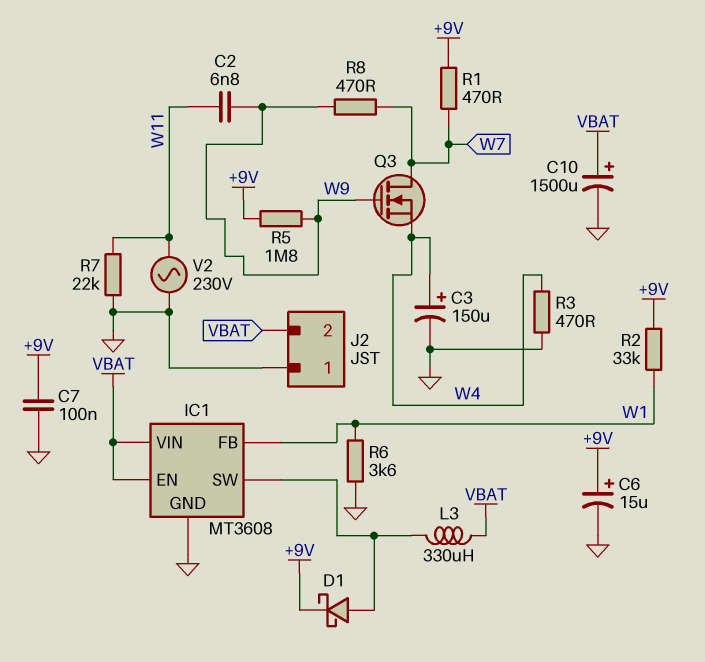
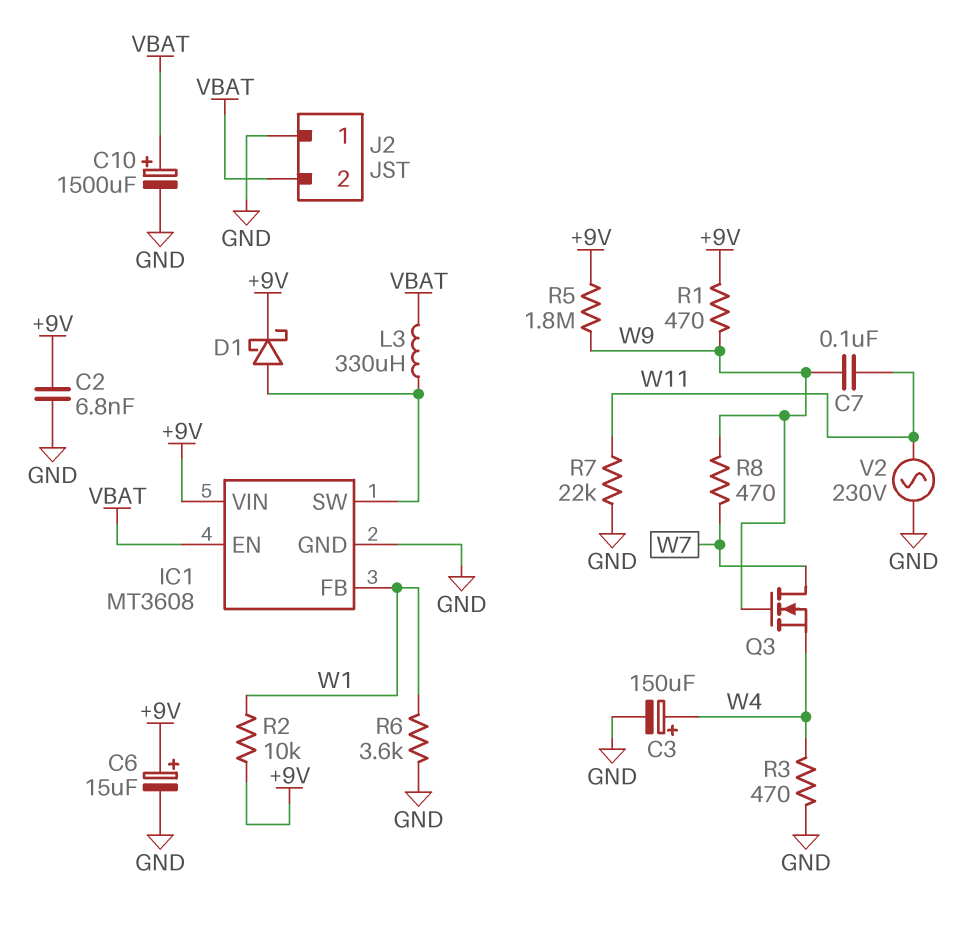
C2: 6.8nF (W9, W11) -> 6.8nF (+9V, GND)
C7: 100nF (+9V, GND) -> 100nF (W9, W11)
IC1 pin VIN: VBAT -> +9V
R1: 470 (+9V, W7) -> 470 (+9V, W9)
R2: 33k (+9V, W1) -> 10k (+9V, W1)

